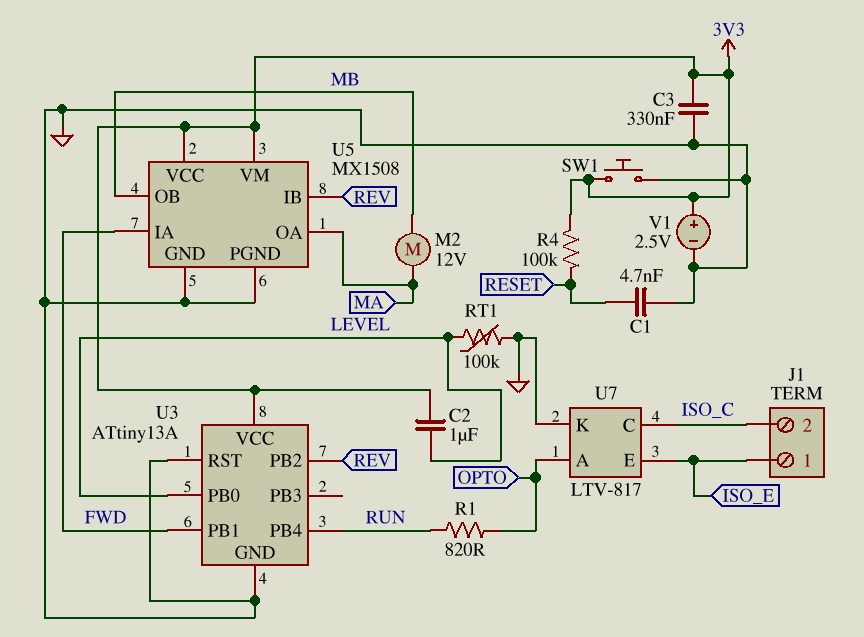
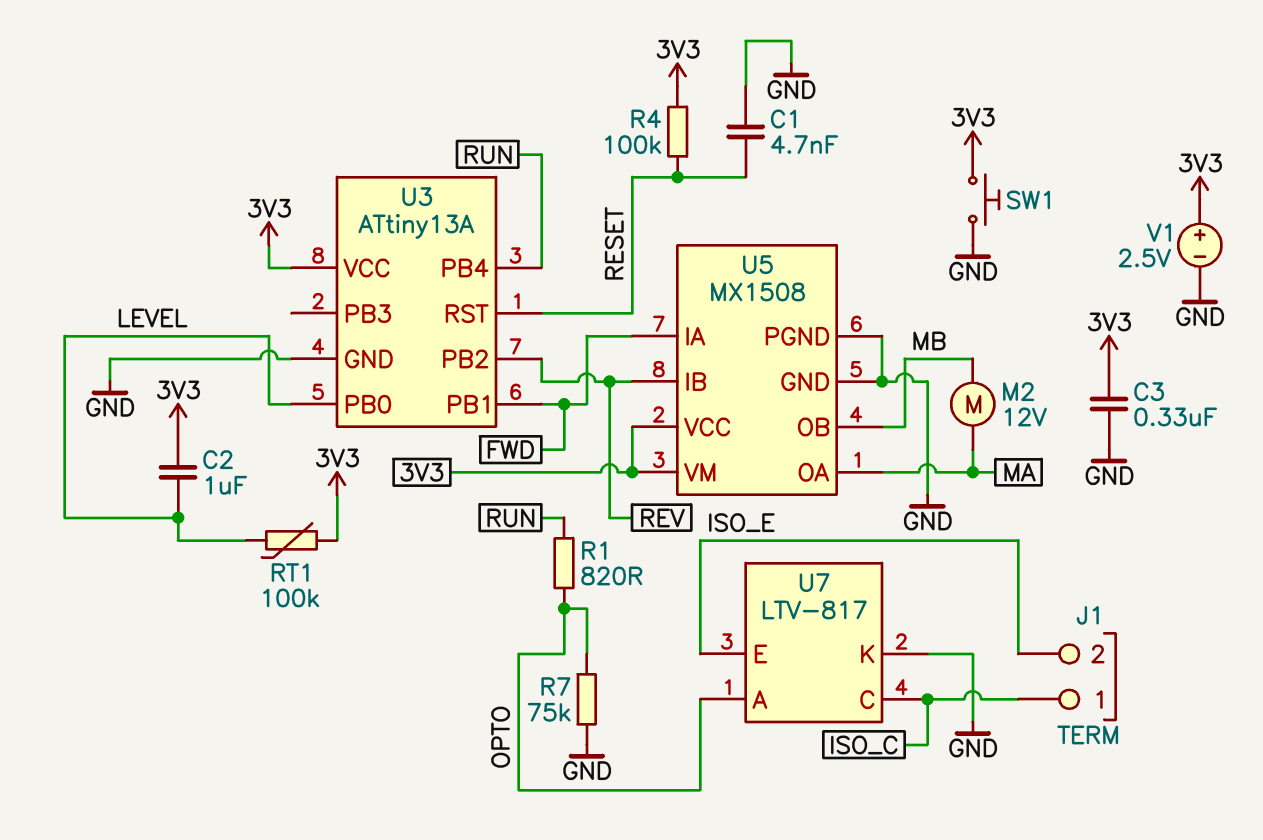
J1 pin 1: ISO_E -> ISO_C
J1 pin 2: ISO_C -> ISO_E
R7: none -> 75k (GND, OPTO)
RT1: 100k (GND, LEVEL) -> 100k (3V3, LEVEL)
U3 pin RST: GND -> RESET

